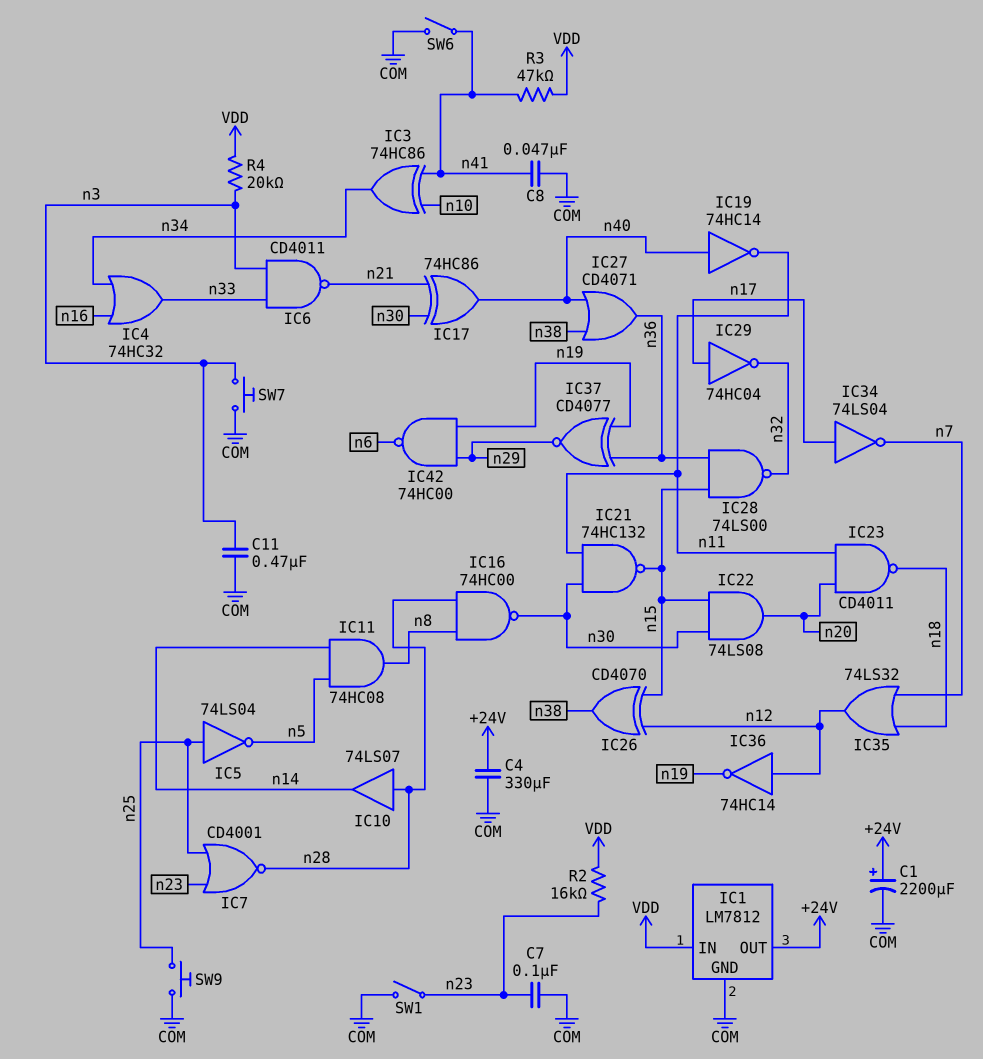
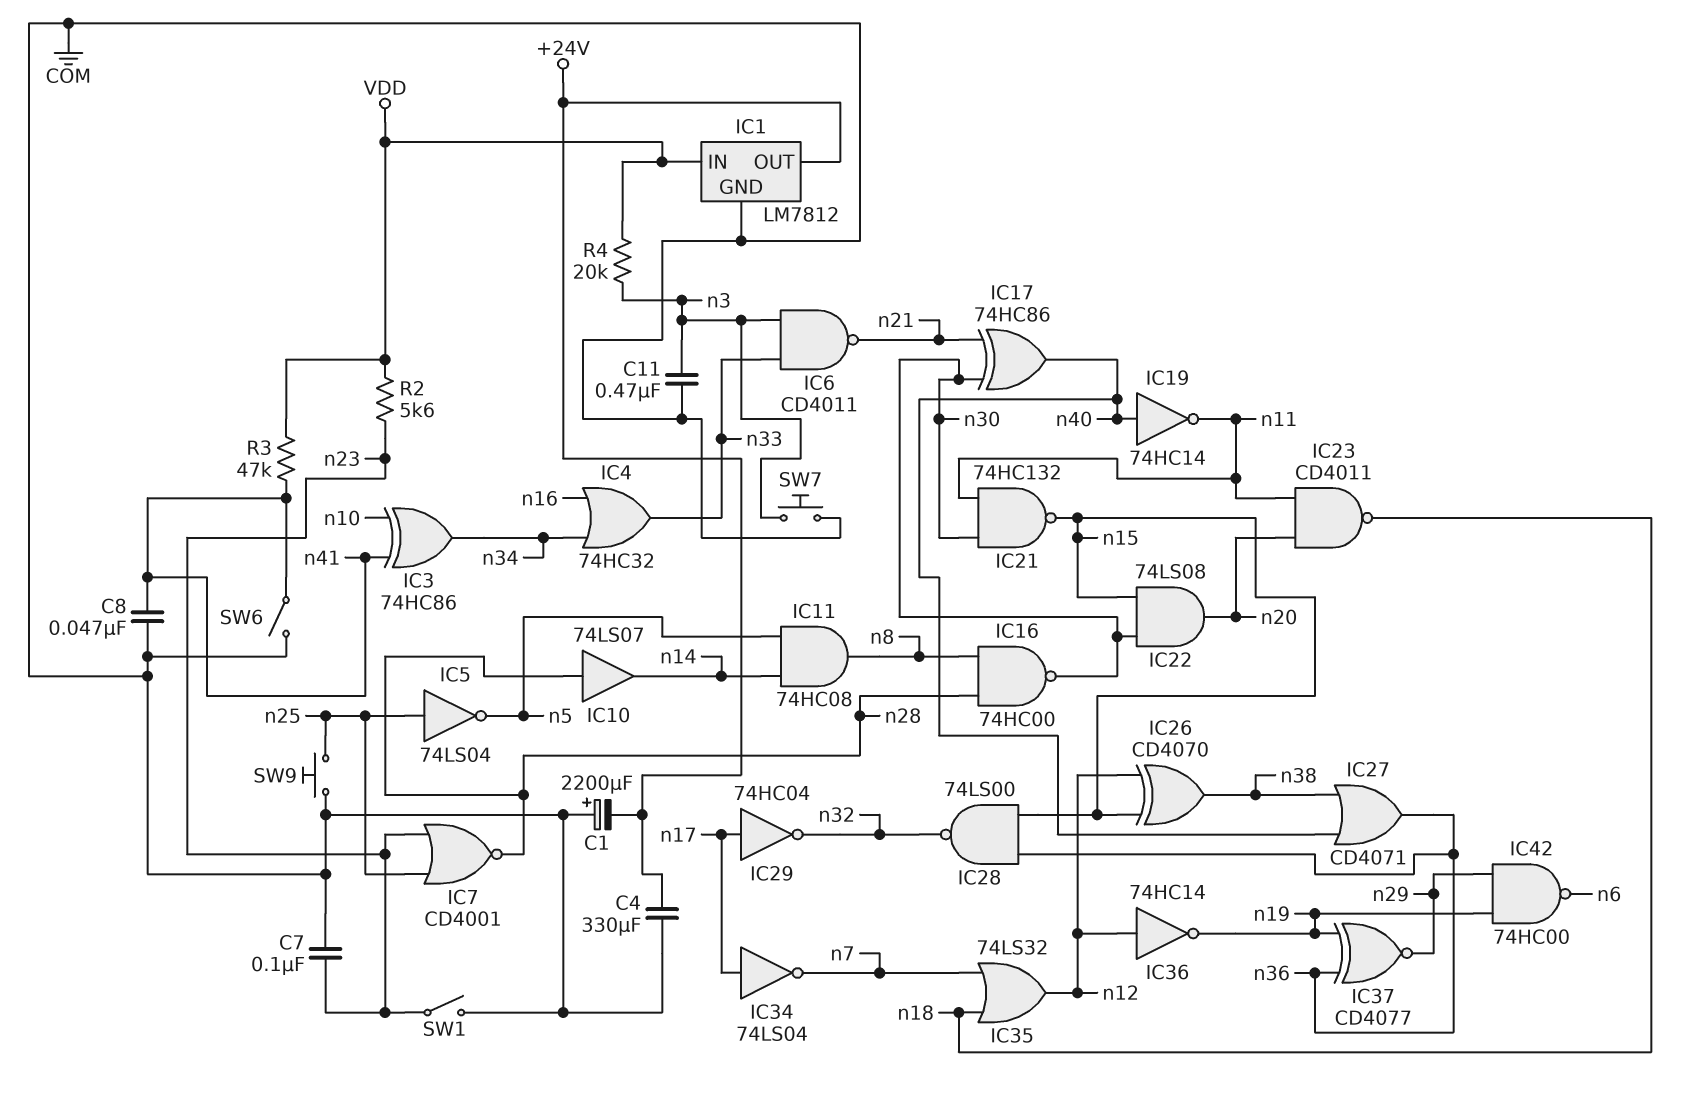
C1: 2200uF (plus +24V, minus COM) -> 2200uF (plus COM, minus +24V)
R2: 16k (VDD, n23) -> 5.6k (VDD, n23)

